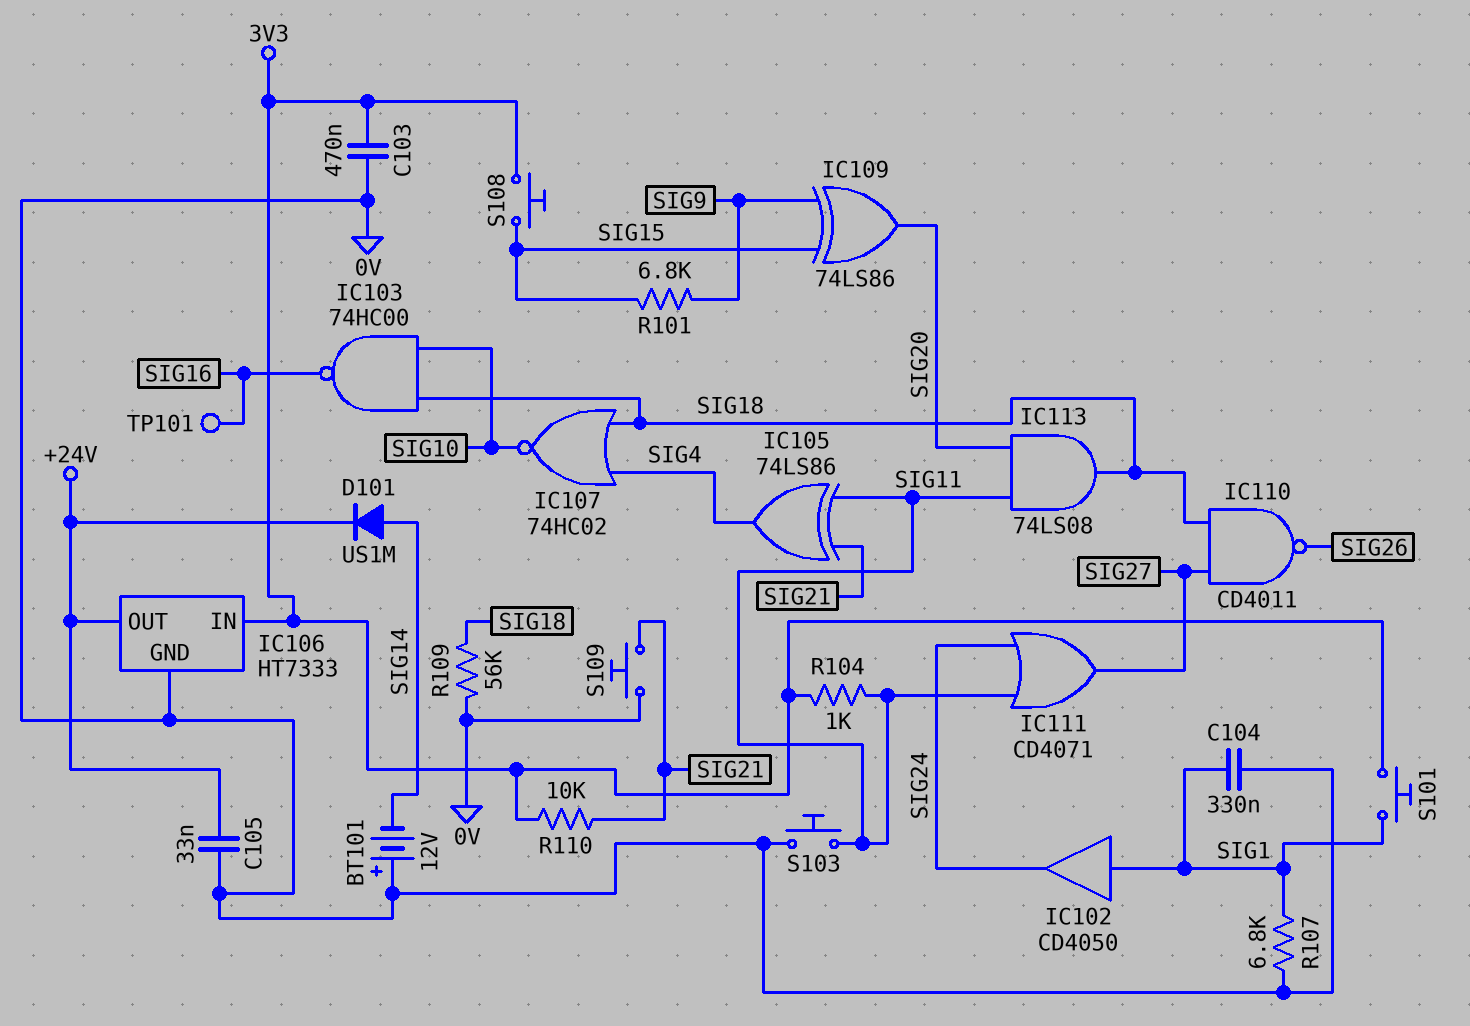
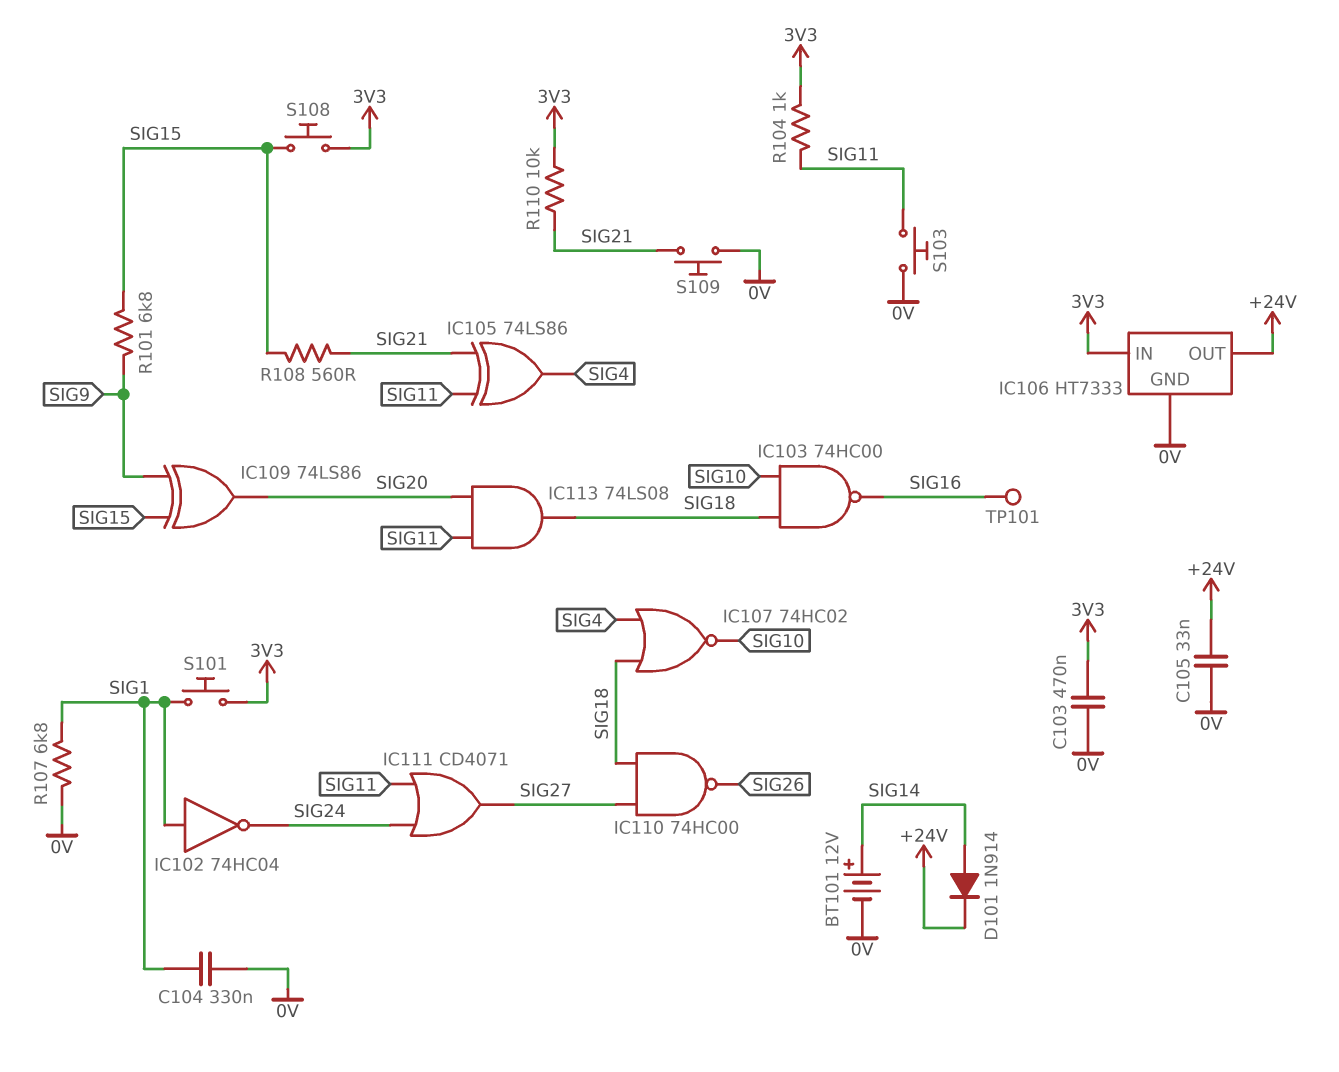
BT101: 12V (plus 0V, minus SIG14) -> 12V (plus SIG14, minus 0V)
D101: diode US1M (A SIG14, K +24V) -> diode 1N914 (A SIG14, K +24V)
IC102: buffer CD4050 (in SIG1, out SIG24) -> NOT 74HC04 (in SIG1, out SIG24)
IC110: NAND CD4011 (in SIG18, in SIG27, out SIG26) -> NAND 74HC00 (in SIG18, in SIG27, out SIG26)
R108: none -> 560 (SIG15, SIG21)
R109: 56k (0V, SIG18) -> none

